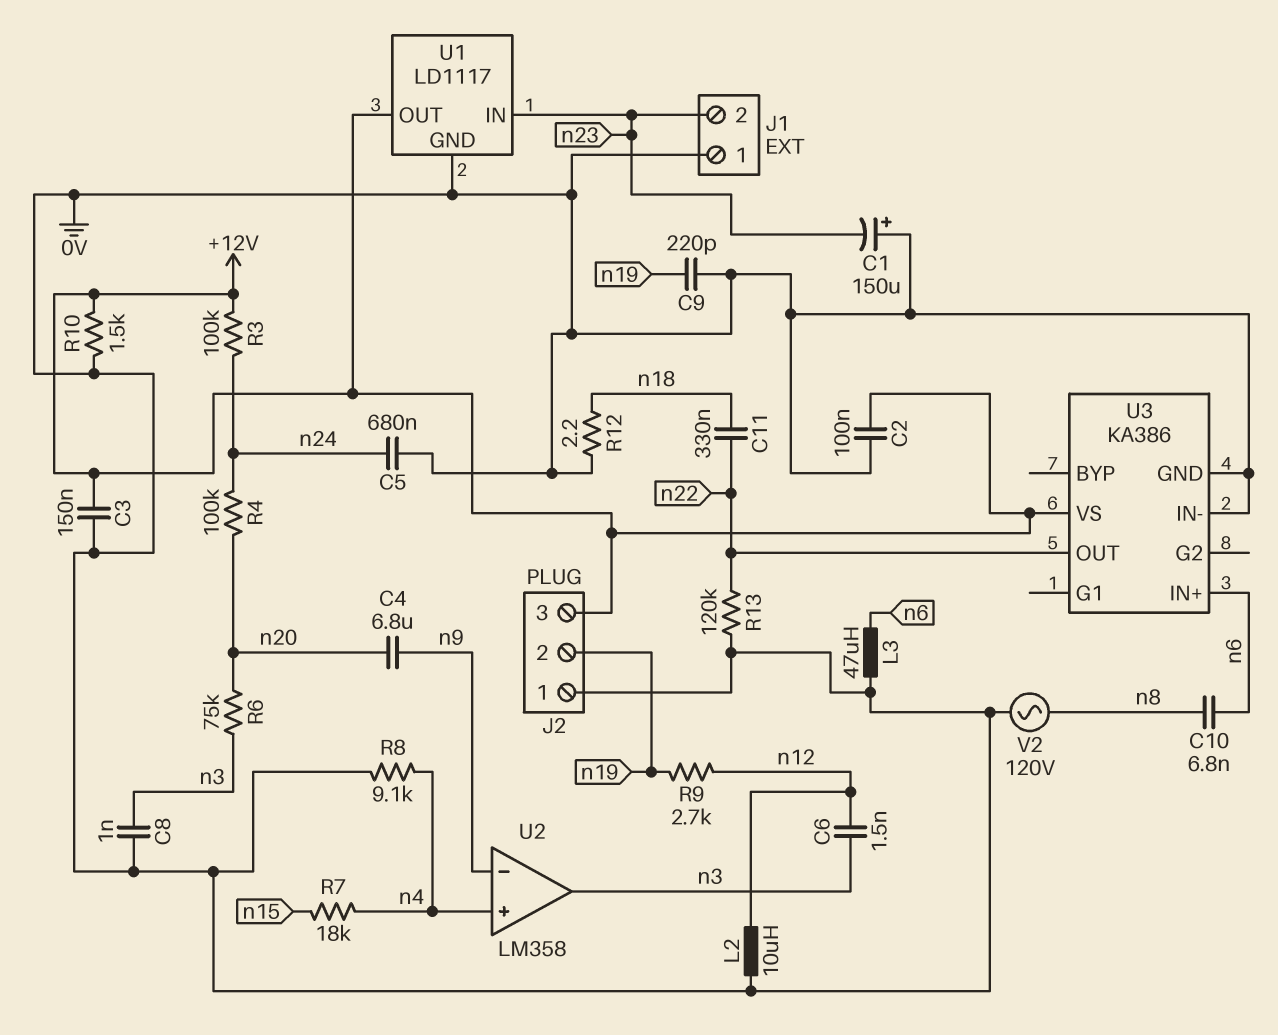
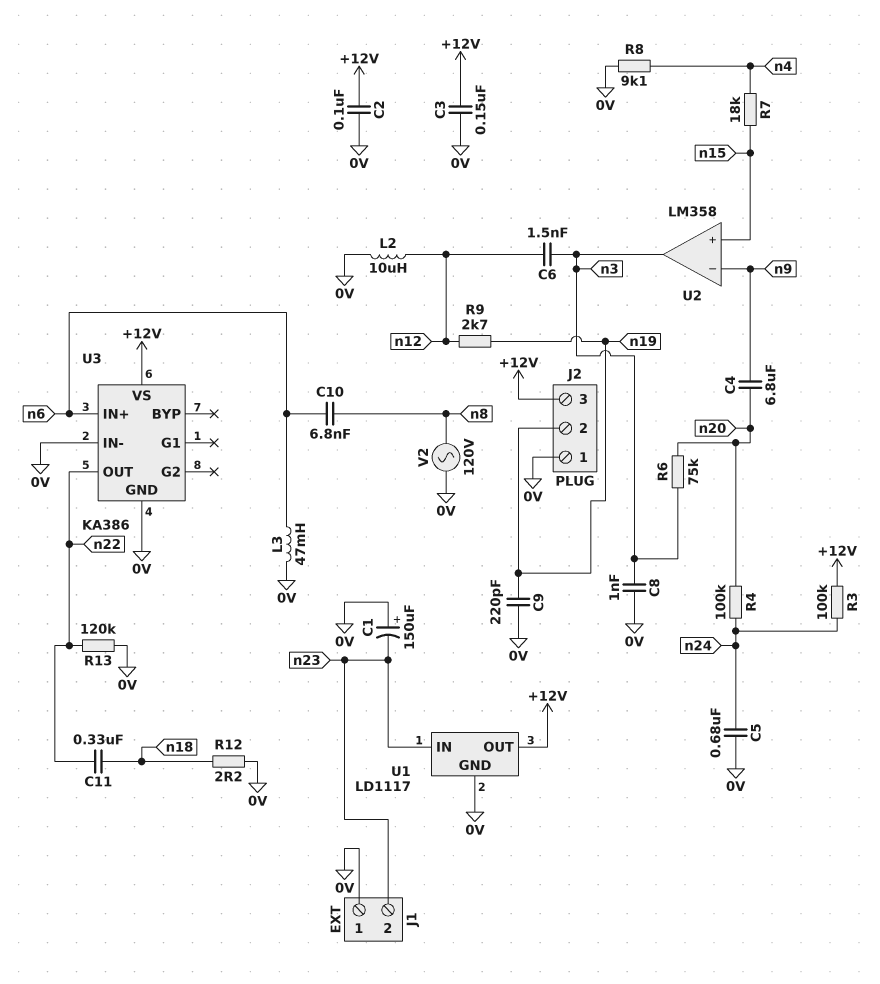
L3: 47uH (0V, n6) -> 47mH (0V, n6)
R10: 1.5k (+12V, 0V) -> none
U2 pin in+: n4 -> n15

